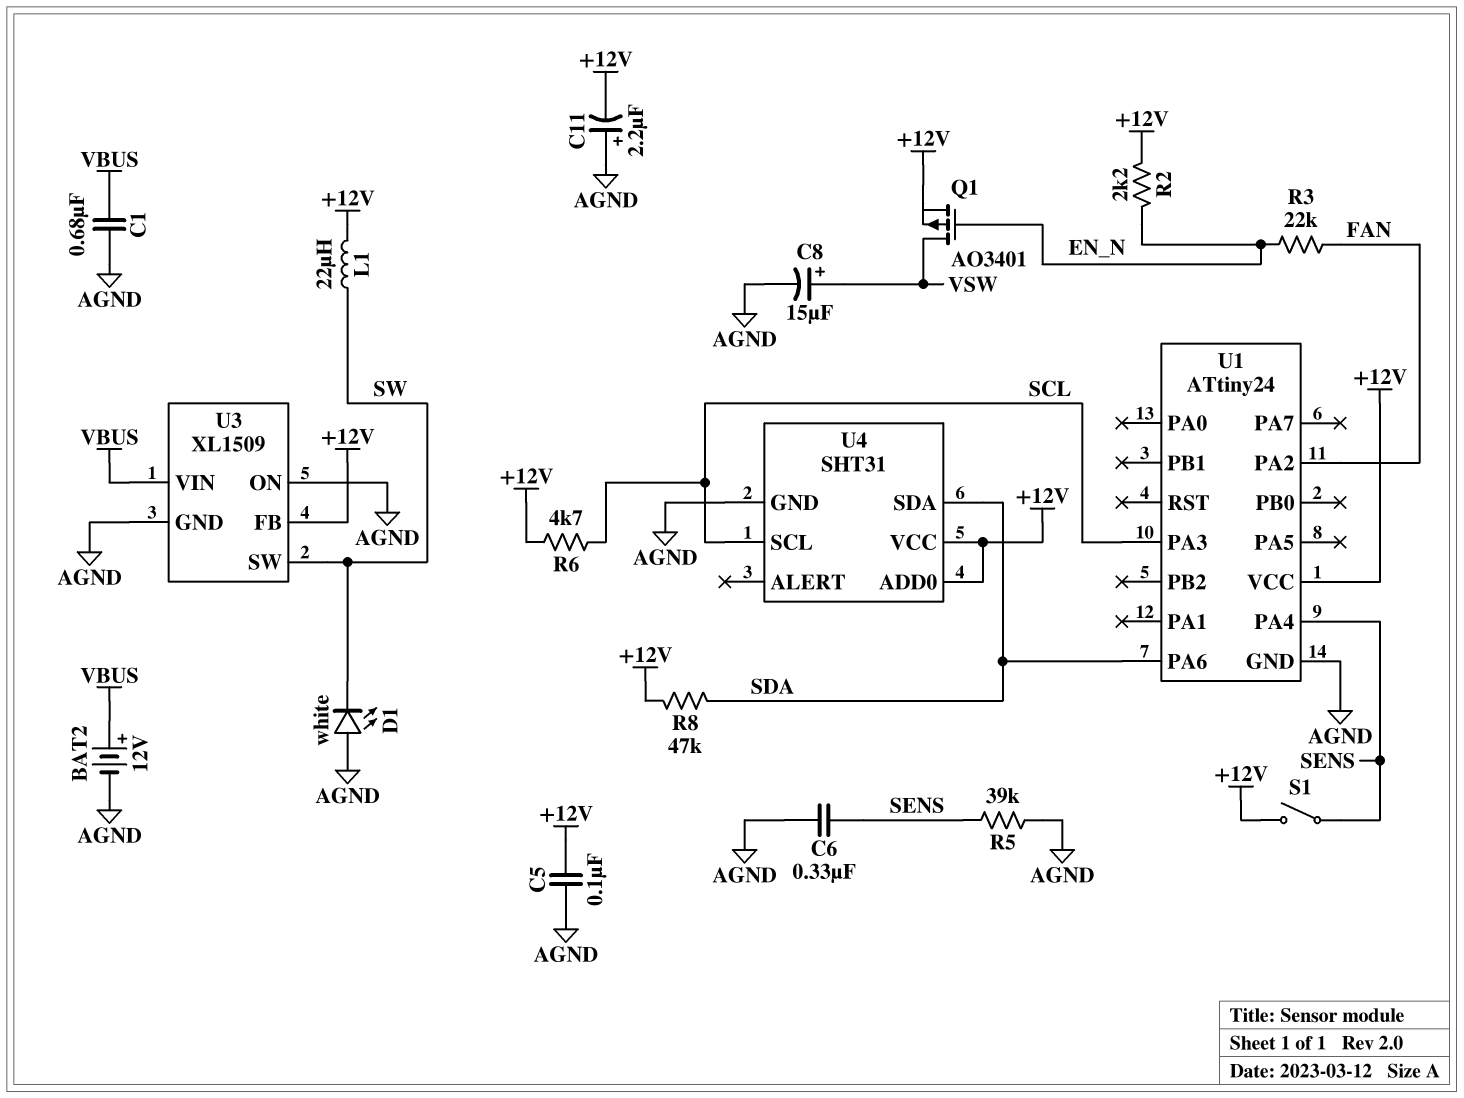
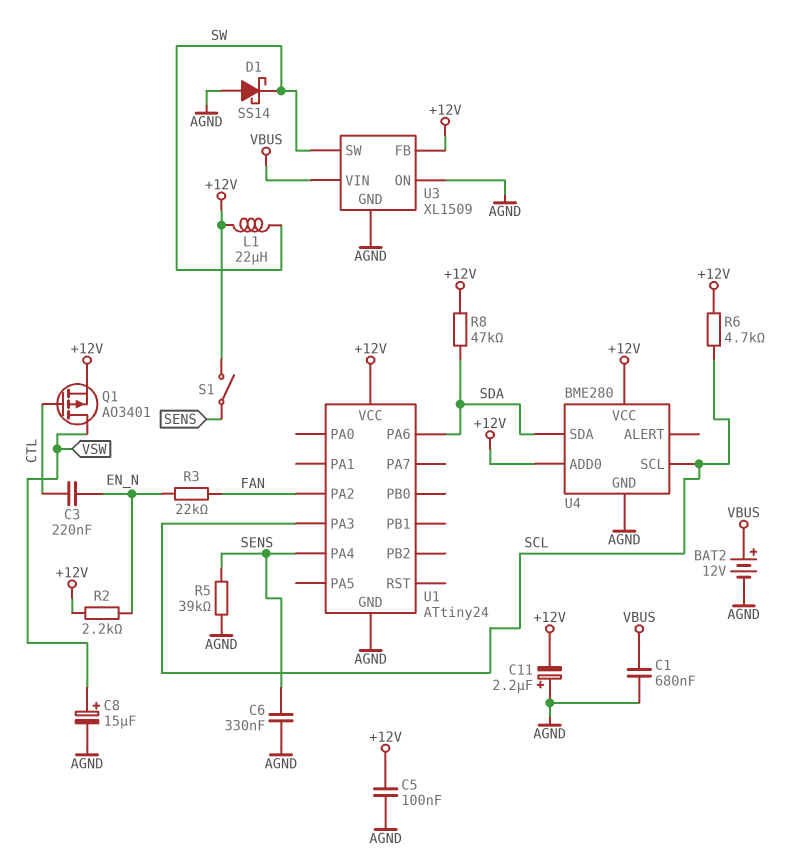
C3: none -> 220nF (CTL, EN_N)
D1: LED white (A AGND, K SW) -> schottky SS14 (A AGND, K SW)
Q1: PMOS AO3401 (G EN_N, D VSW, S +12V) -> PMOS AO3401 (G CTL, D VSW, S +12V)
U4: SHT31 -> BME280

